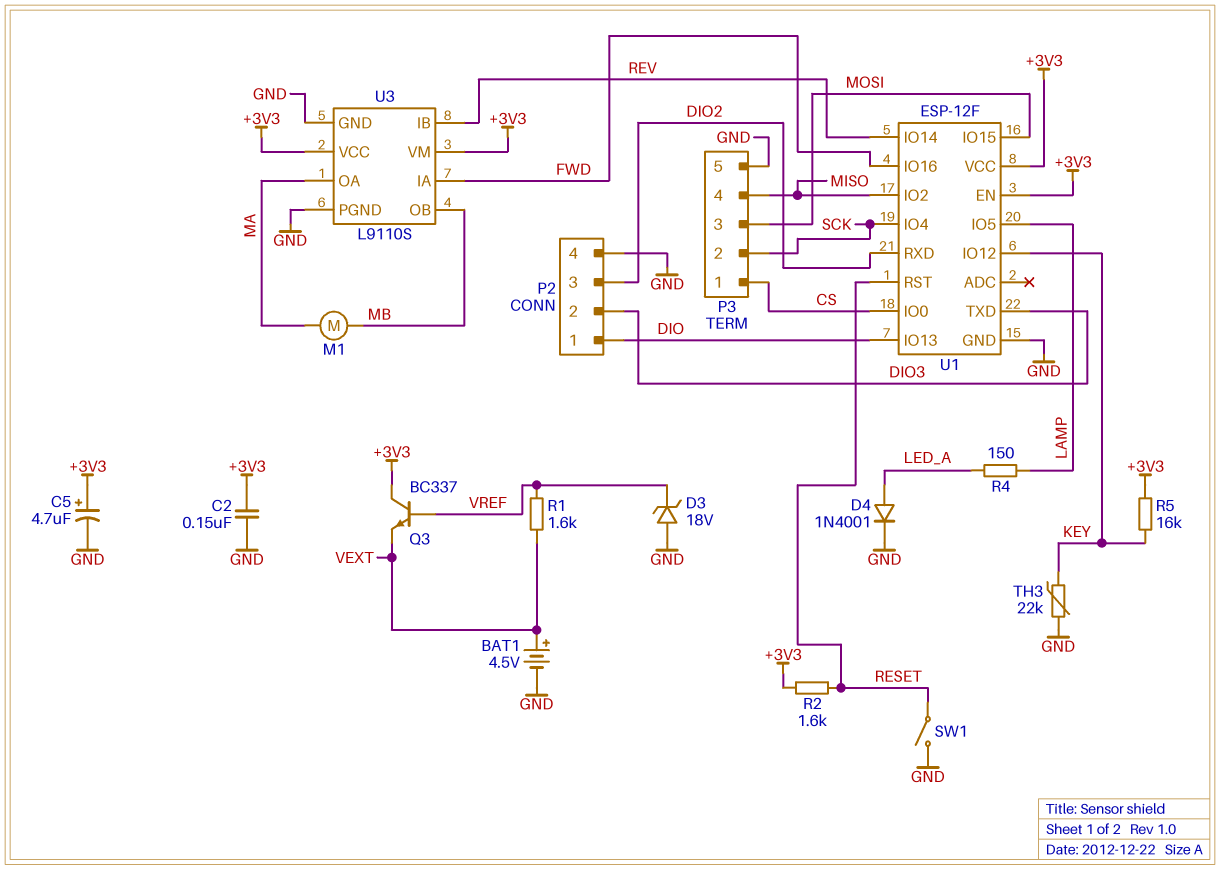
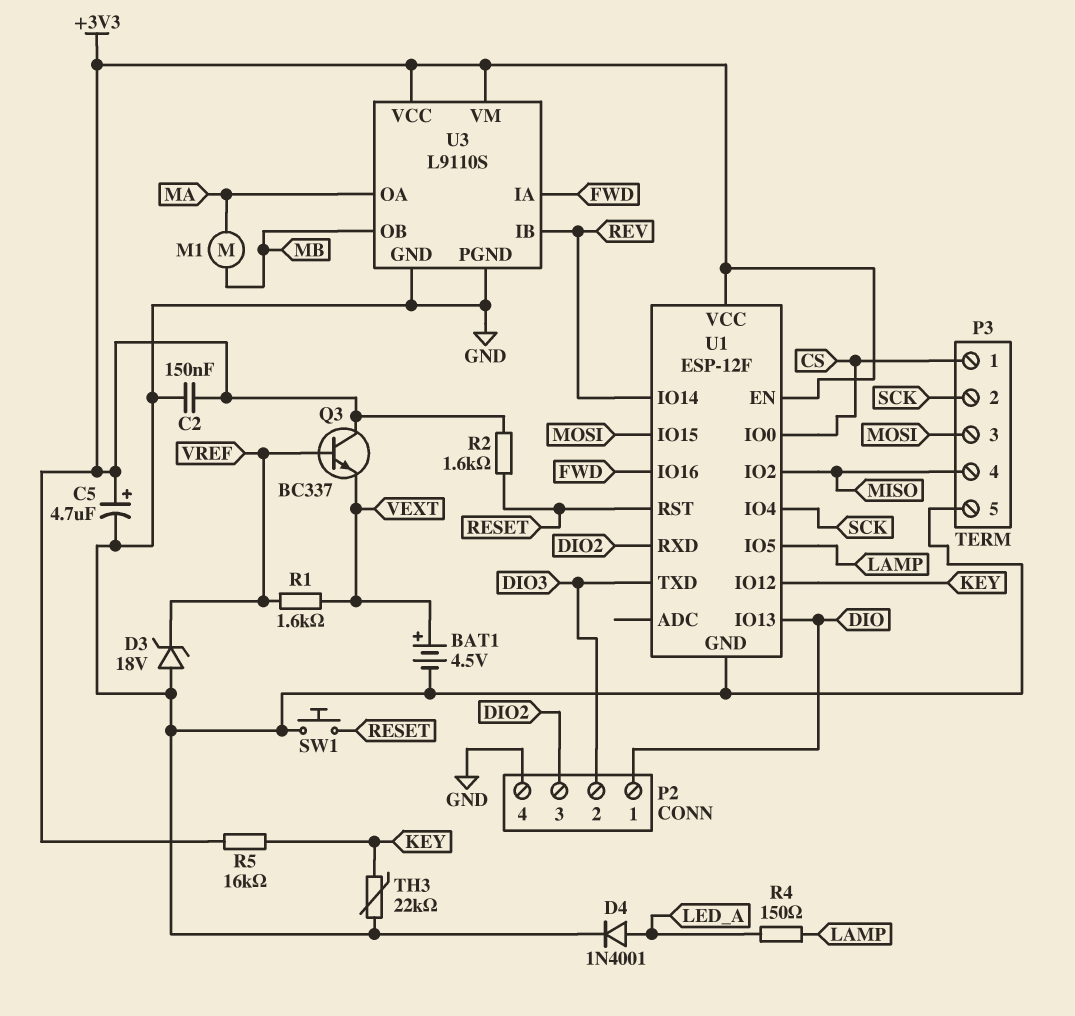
SW1: switch (GND, RESET) -> button (GND, RESET)

